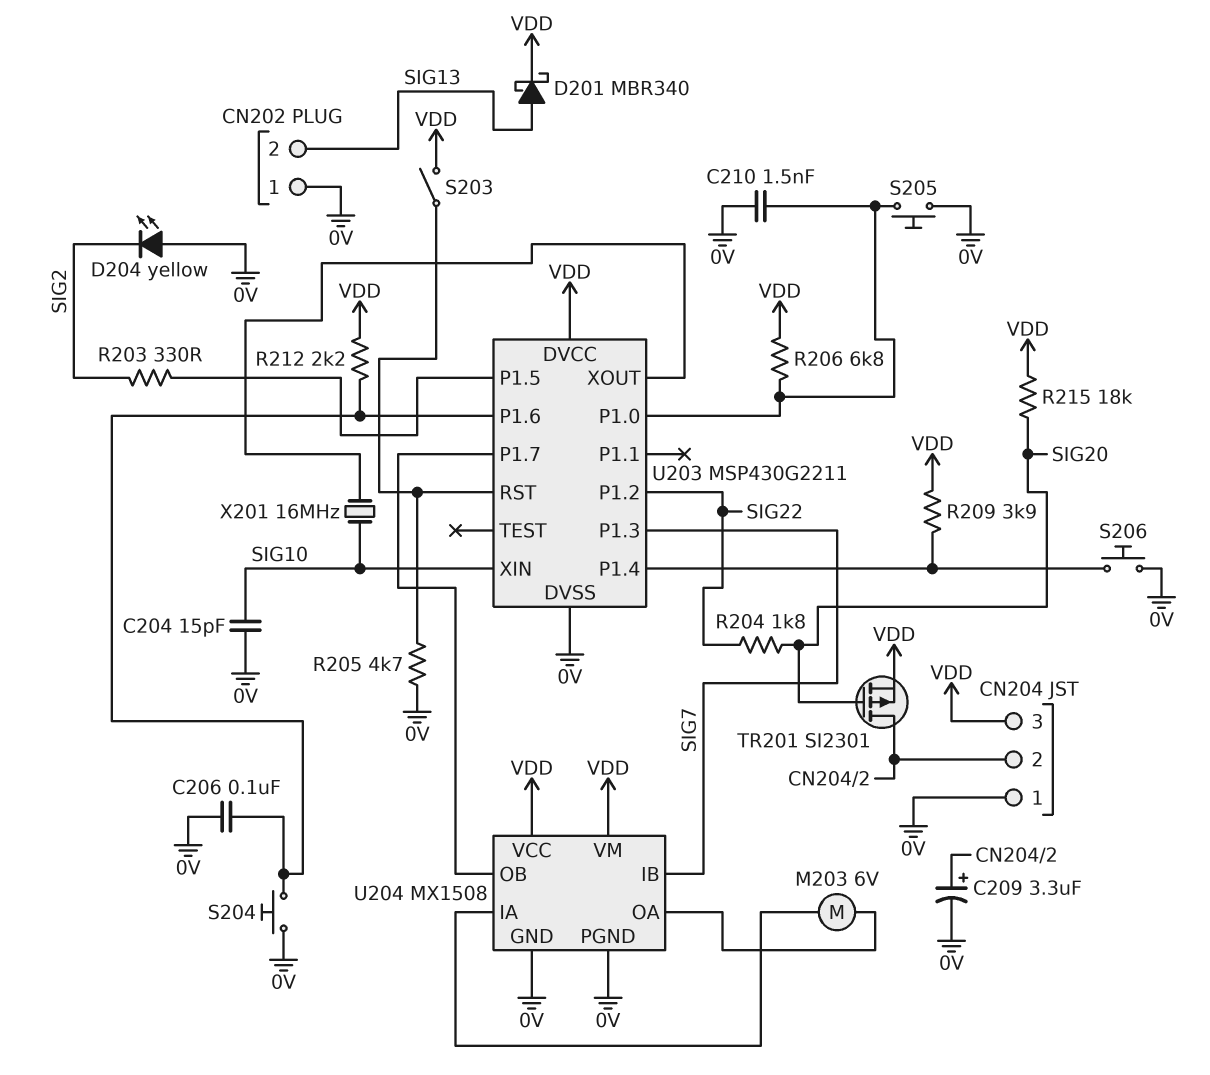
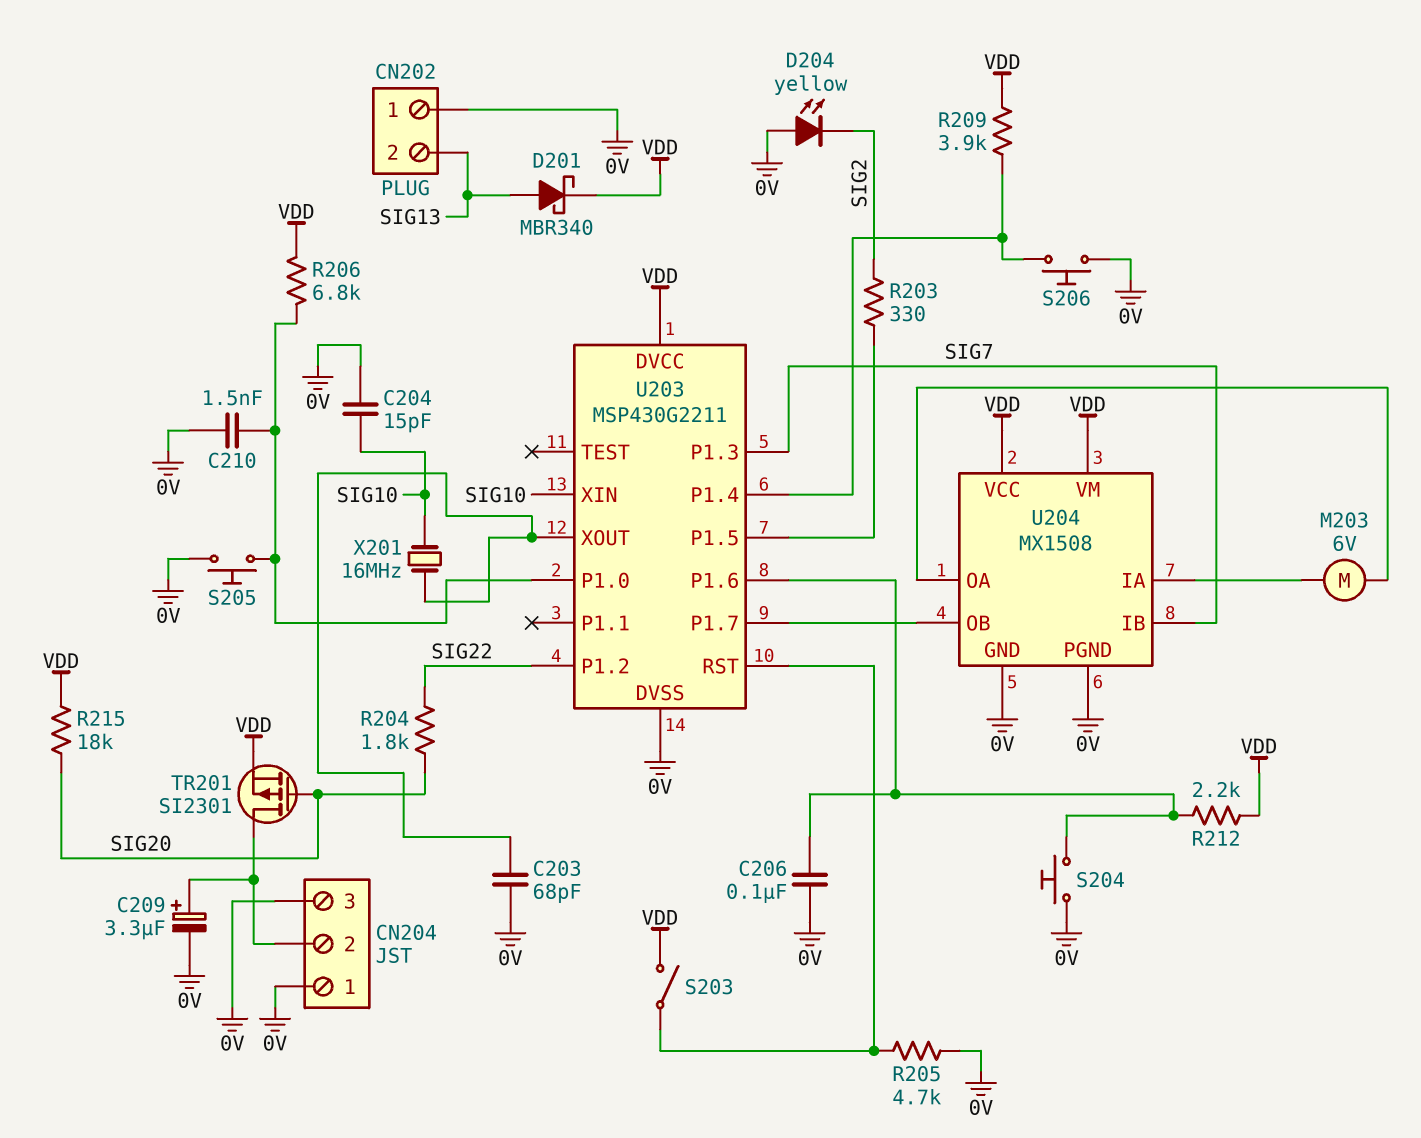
C203: none -> 68pF (0V, U203/XOUT)
CN204 pin 3: VDD -> 0V

